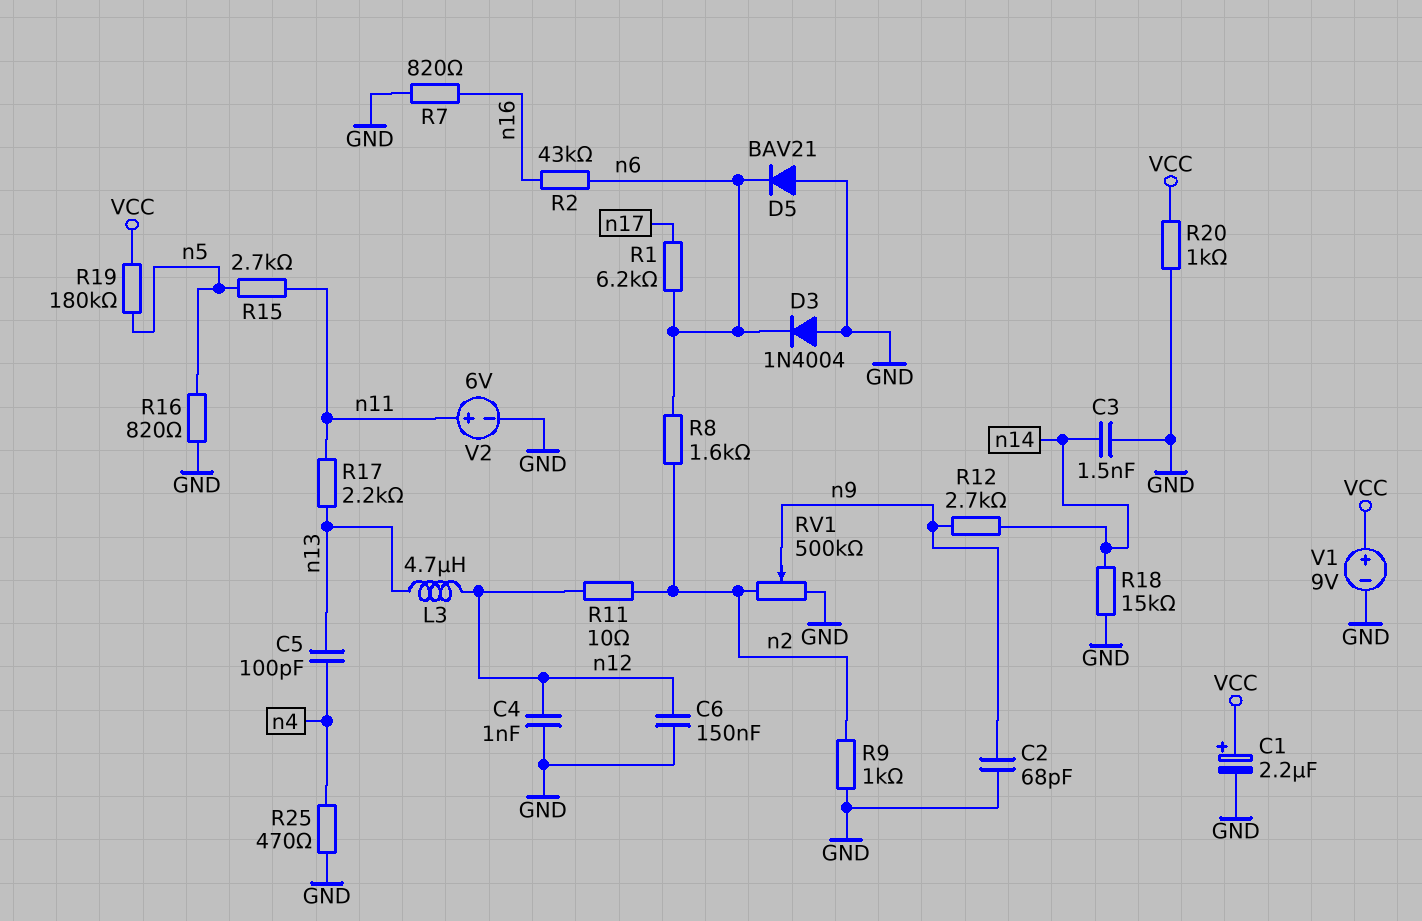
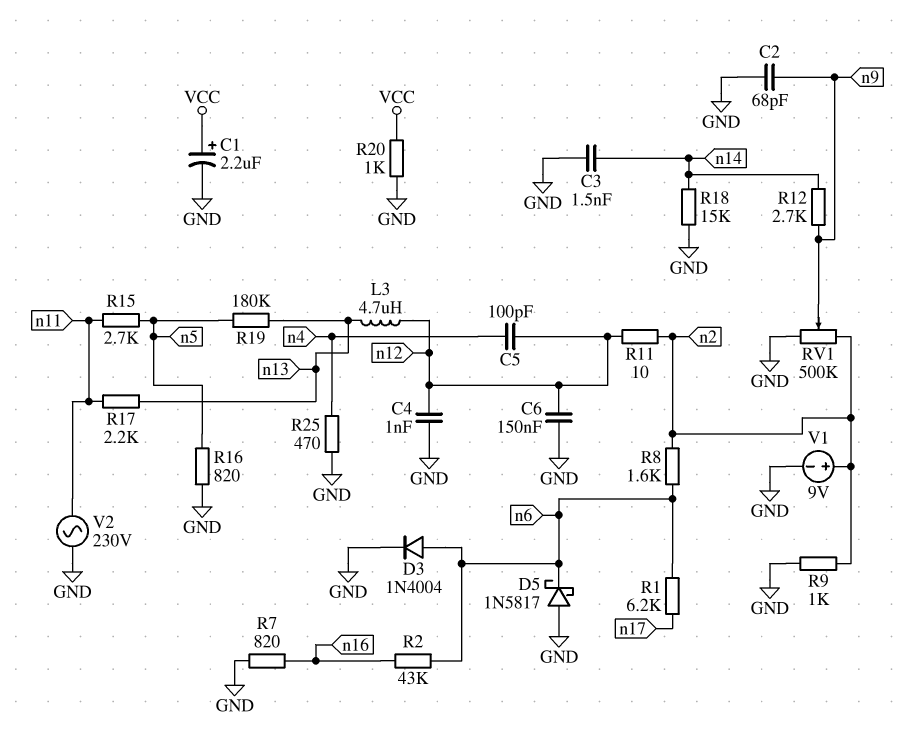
C5: 100pF (n4, n13) -> 100pF (n4, n12)
D3: diode 1N4004 (A GND, K n6) -> diode 1N4004 (A n6, K GND)
D5: diode BAV21 (A GND, K n6) -> schottky 1N5817 (A GND, K n6)
R19: 180k (VCC, n5) -> 180k (n5, n13)
V1: 9V (plus VCC, minus GND) -> 9V (plus n2, minus GND)
V2: 6V (plus n11, minus GND) -> AC 230V (GND, n11)

